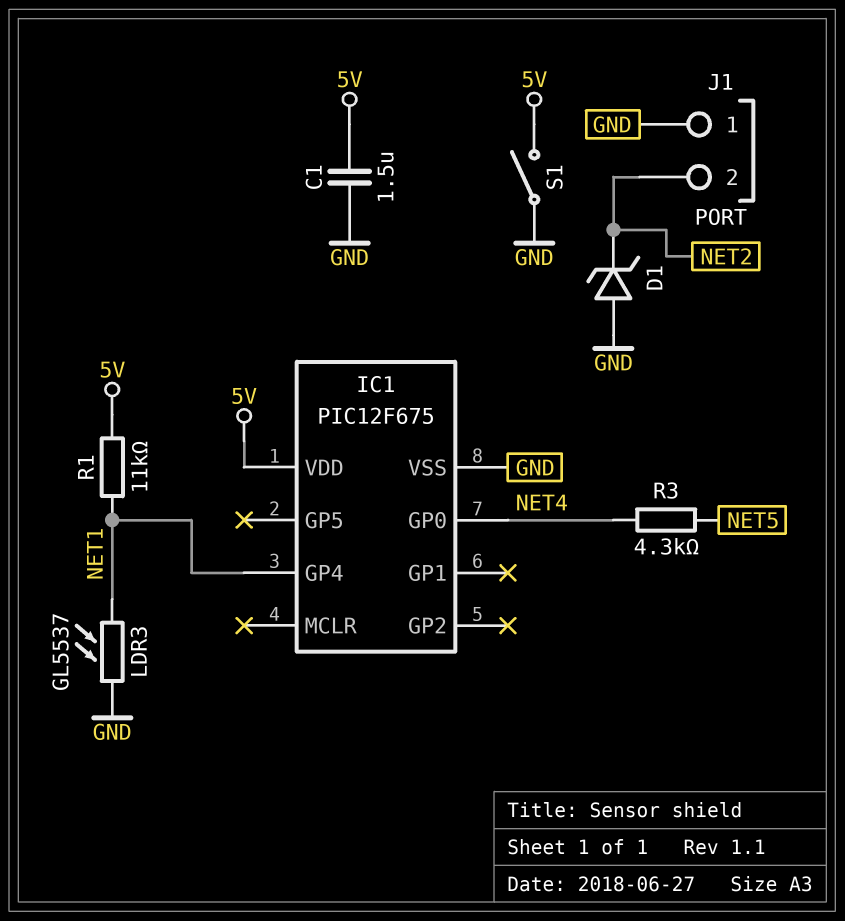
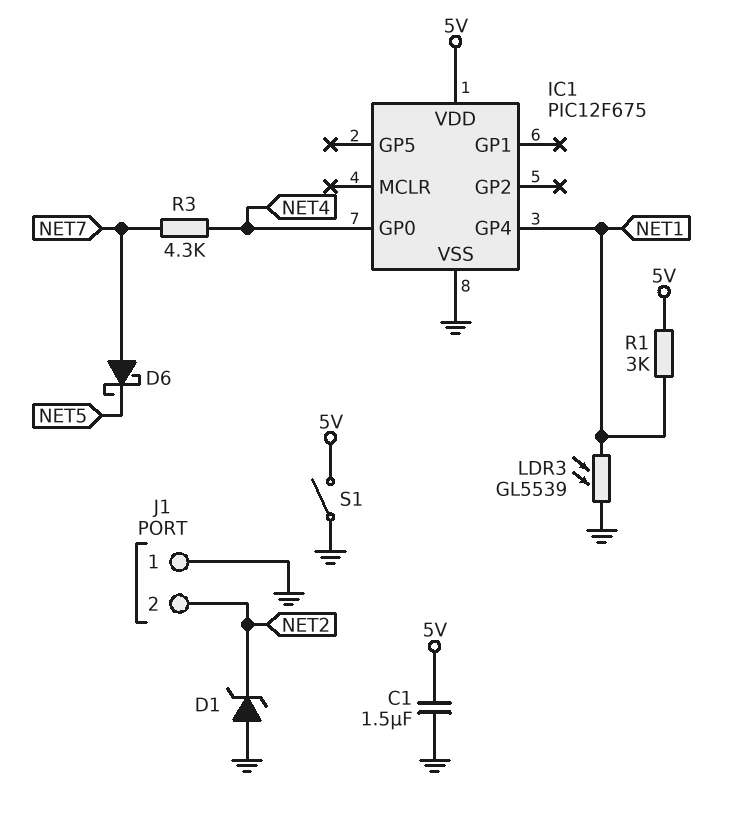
D6: none -> schottky (A NET7, K NET5)
LDR3: GL5537 (GND, NET1) -> GL5539 (GND, NET1)
R1: 11k (5V, NET1) -> 3k (5V, NET1)
R3: 4.3k (NET4, NET5) -> 4.3k (NET4, NET7)

